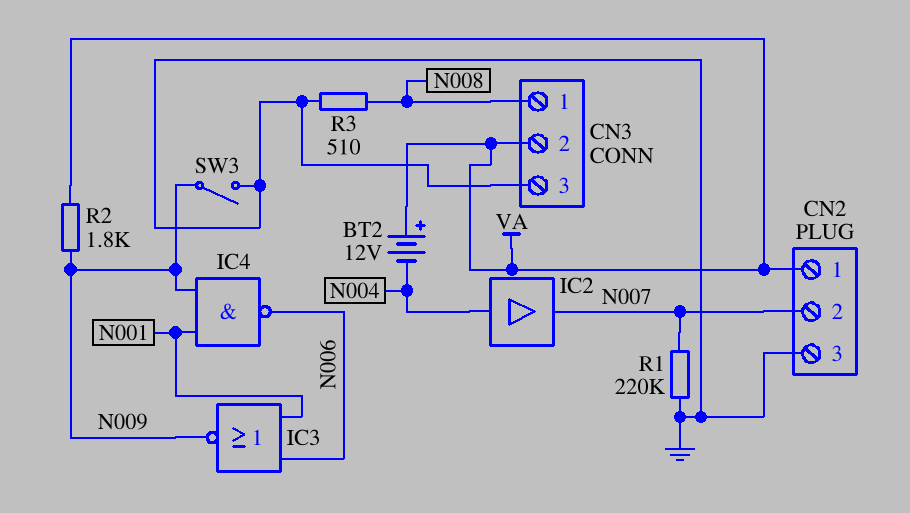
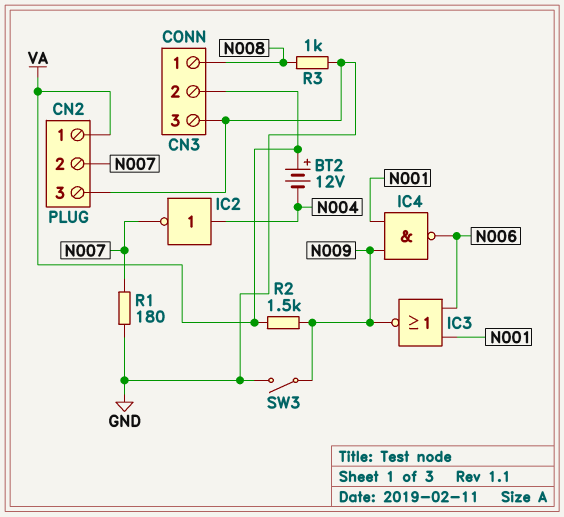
IC2: buffer (in N004, out N007) -> NOT (in N004, out N007)
R1: 220k (GND, N007) -> 180 (GND, N007)
R2: 1.8k (N009, VA) -> 1.5k (N009, VA)
R3: 510 (GND, N008) -> 1k (GND, N008)

